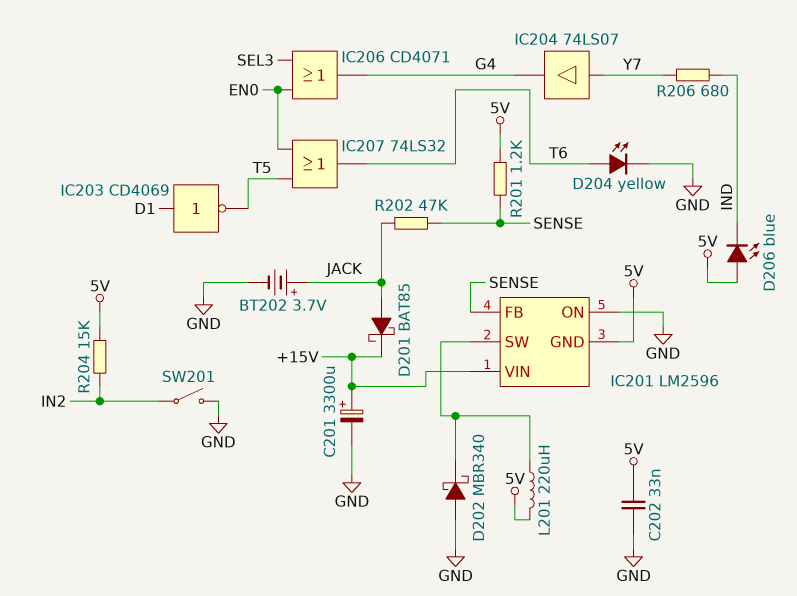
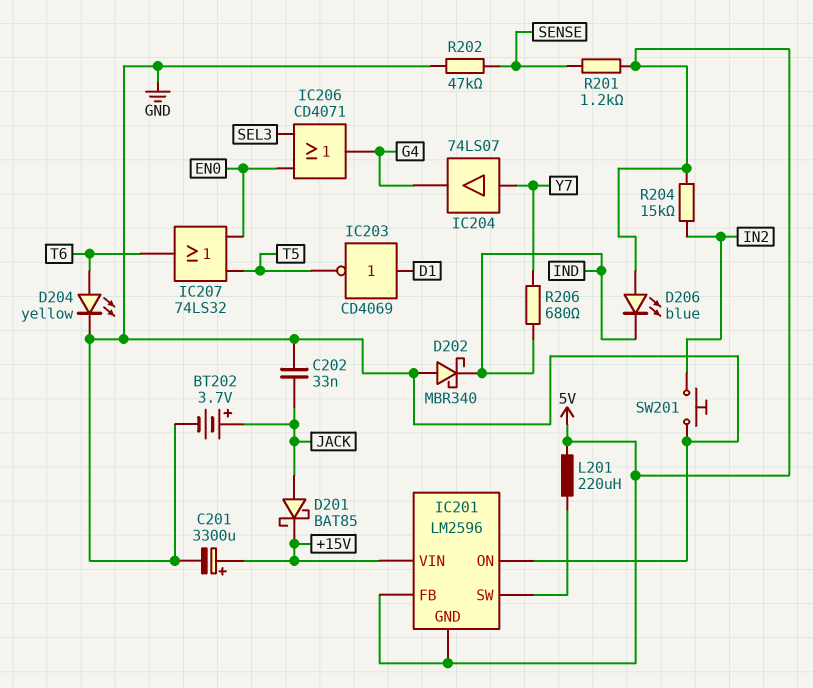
C202: 33nF (5V, GND) -> 33nF (GND, JACK)
D202: schottky MBR340 (A GND, K IC201/SW) -> schottky MBR340 (A GND, K IND)
IC201 pin FB: SENSE -> 5V
R202: 47k (JACK, SENSE) -> 47k (GND, SENSE)
SW201: switch (GND, IN2) -> button (GND, IN2)

